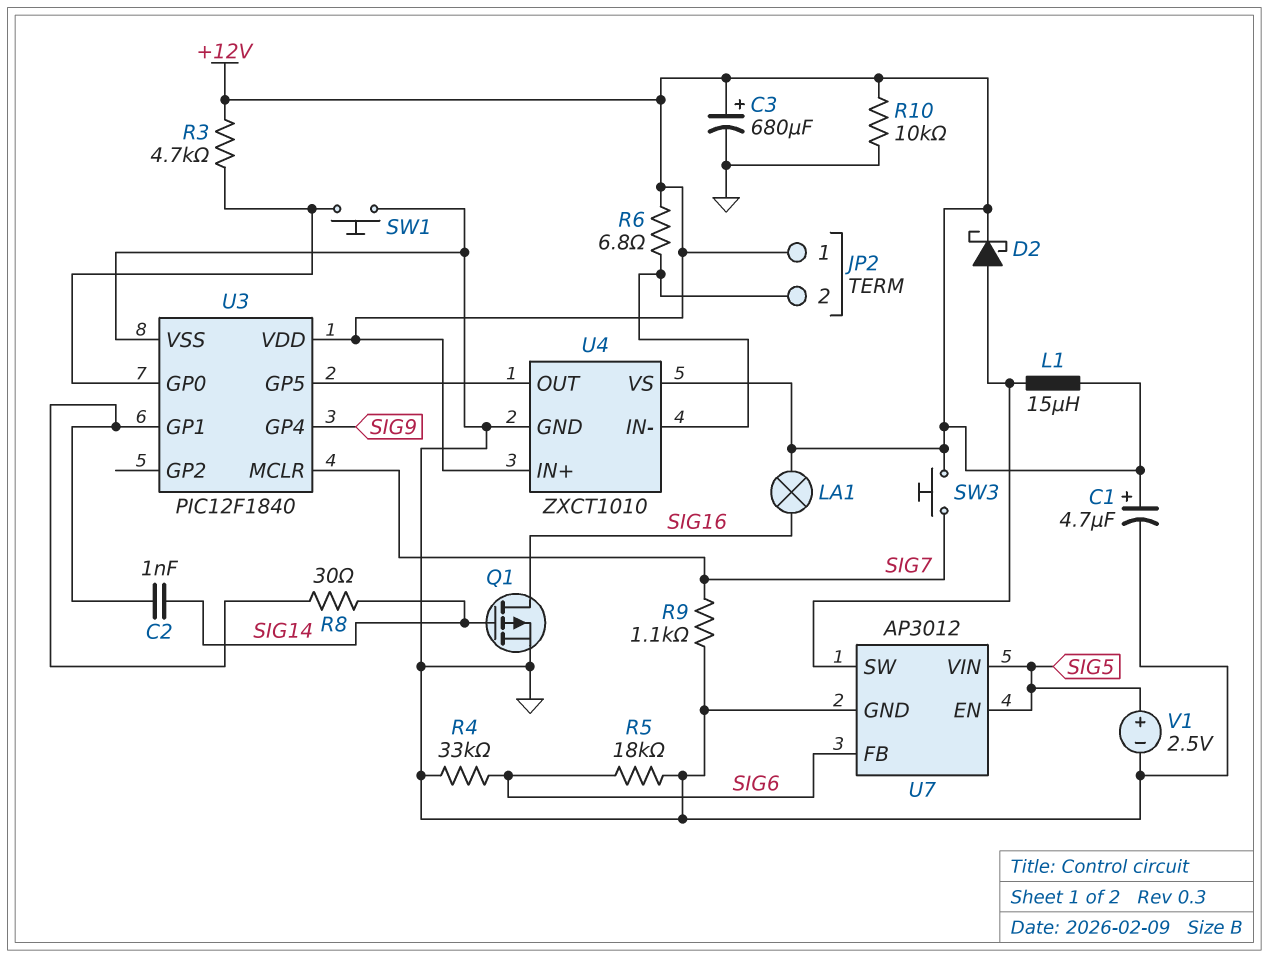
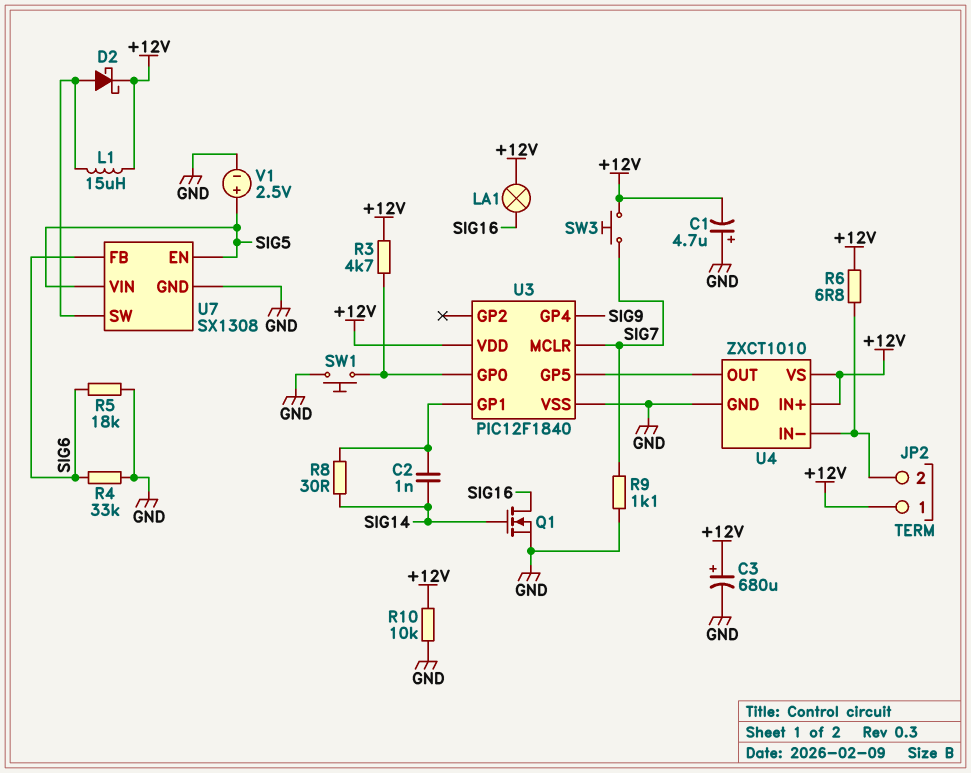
C1: 4.7uF (plus +12V, minus GND) -> 4.7uF (plus GND, minus +12V)
Q1: PMOS (G SIG14, D SIG16, S GND) -> NMOS (G SIG14, D SIG16, S GND)
U7: AP3012 -> SX1308

